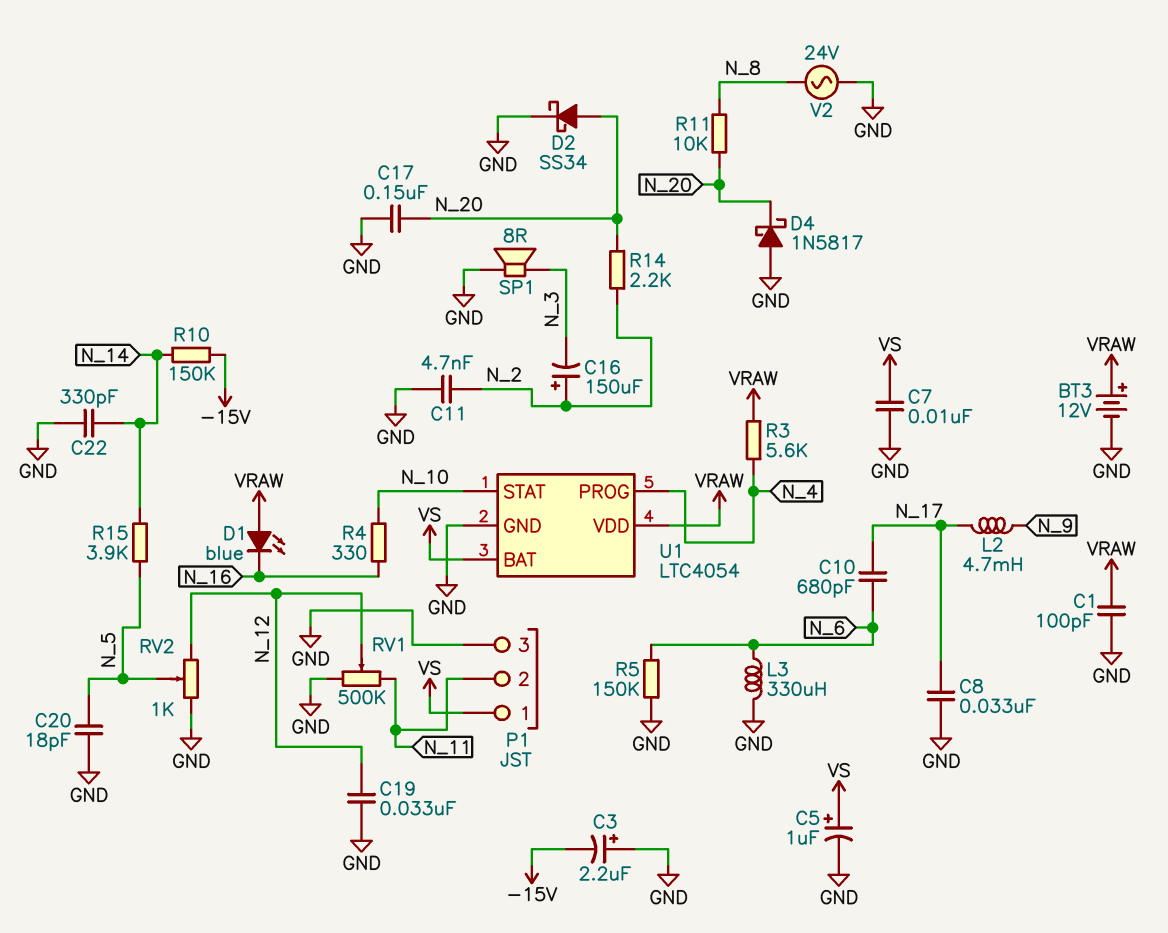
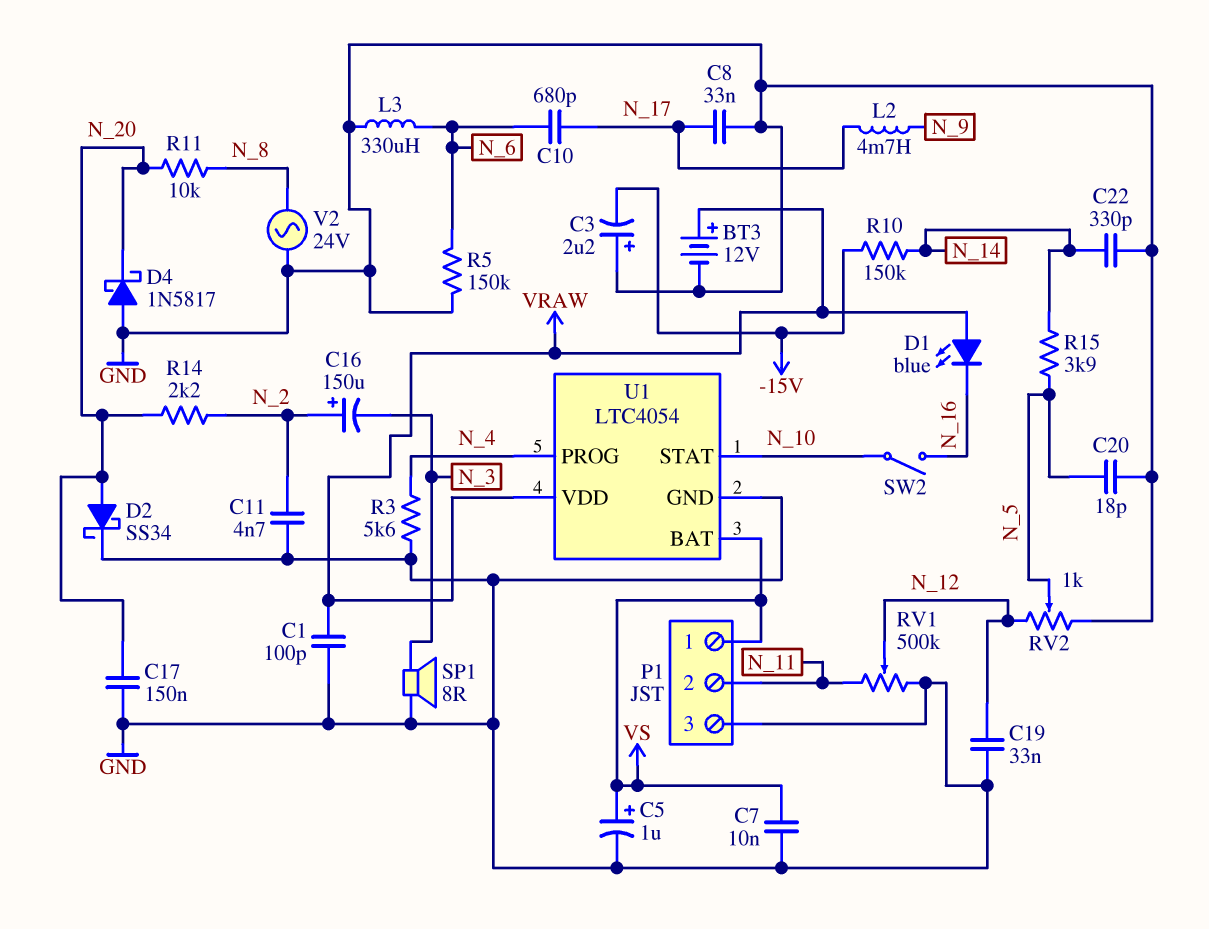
R3: 5.6k (N_4, VRAW) -> 5.6k (GND, N_4)
R4: 330 (N_10, N_16) -> none
SW2: none -> switch (N_10, N_16)

